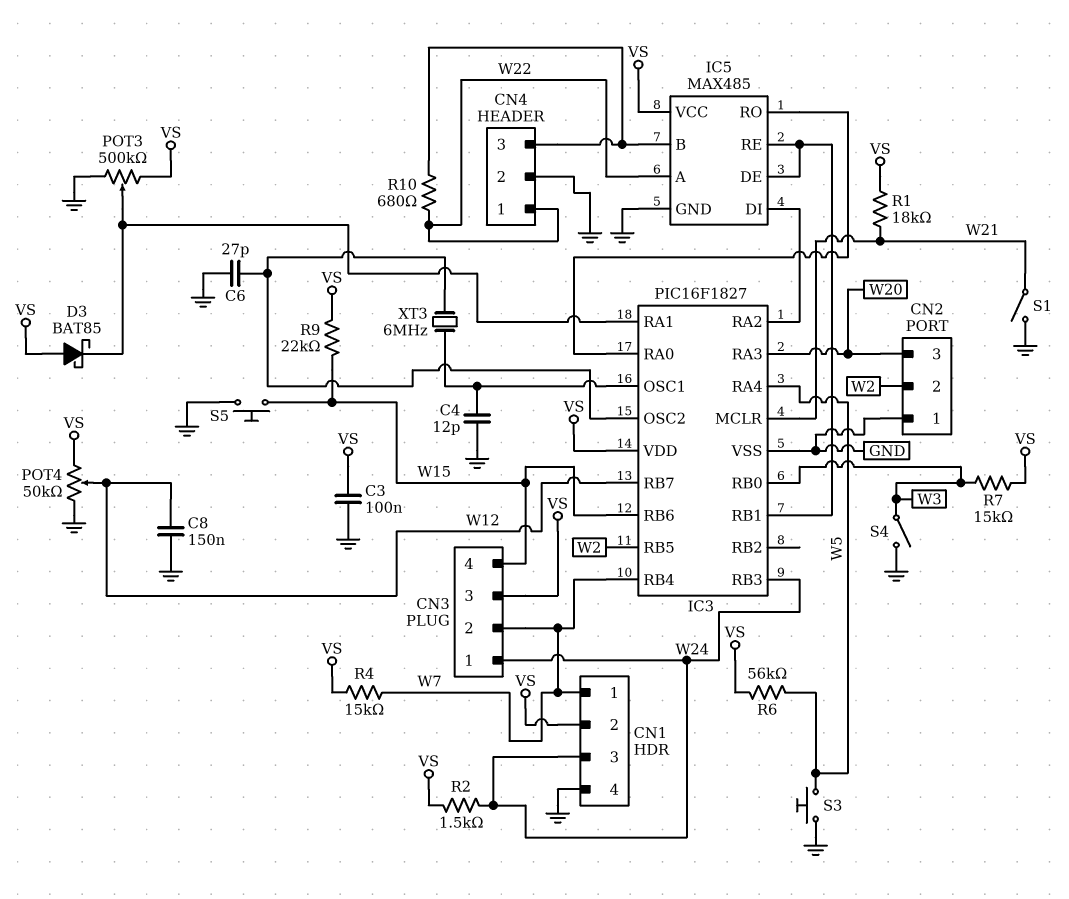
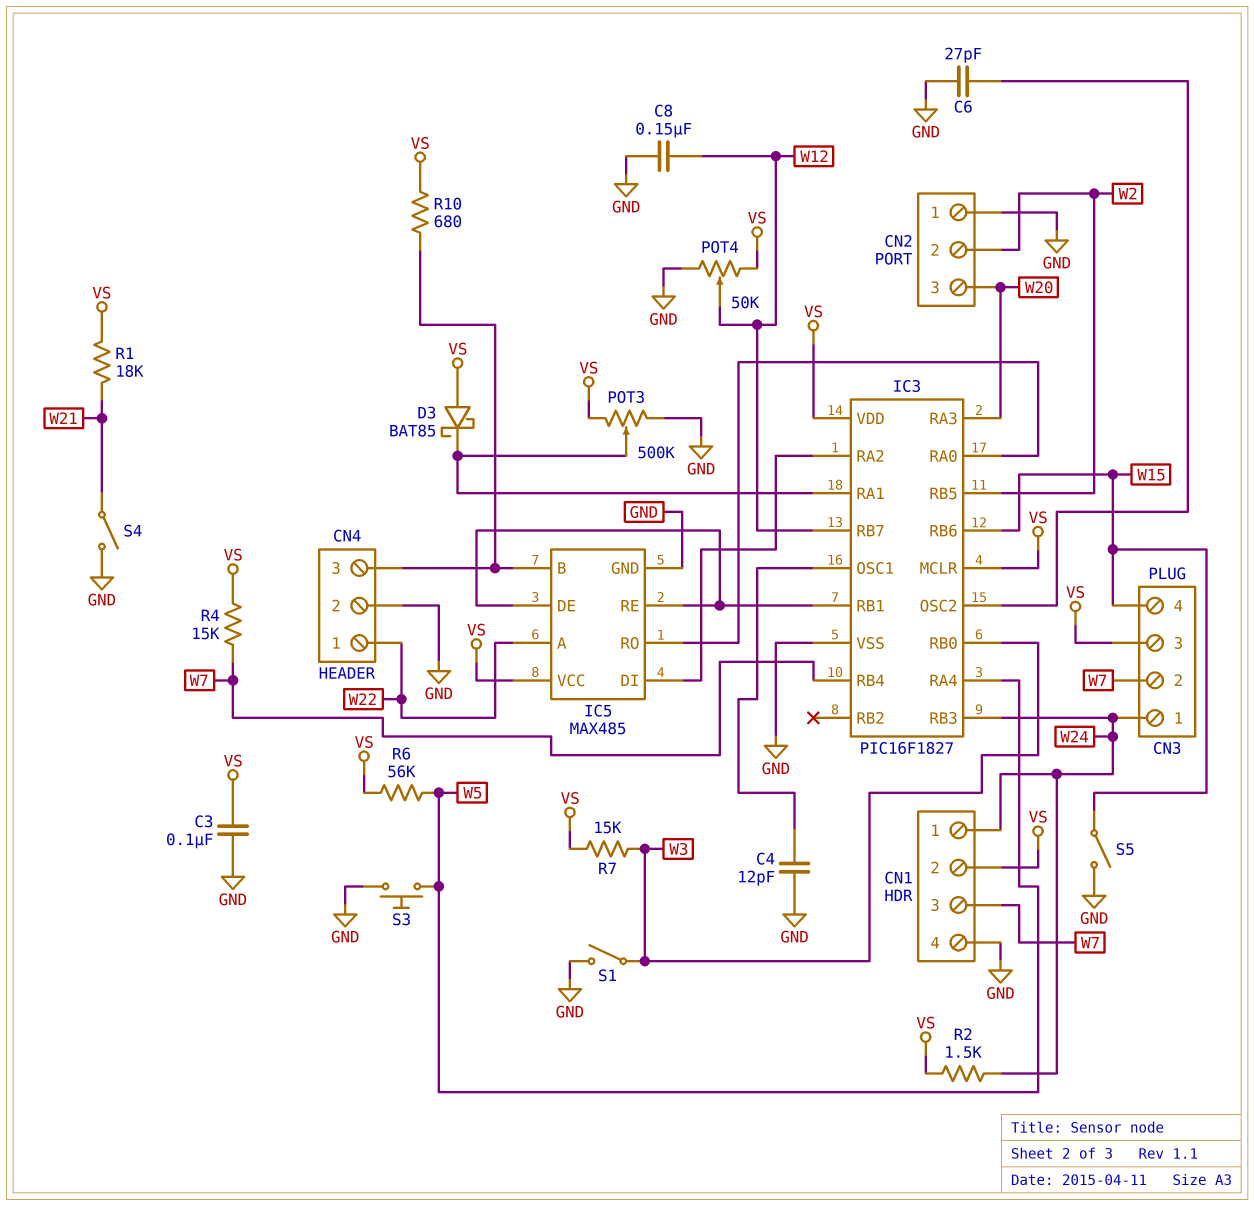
CN1 pin 1: W7 -> W24
CN1 pin 3: W24 -> W7
IC3 pin MCLR: W21 -> VS
R9: 22k (VS, W15) -> none
R10: 680 (CN4/3, W22) -> 680 (CN4/3, VS)
S1: switch (GND, W21) -> switch (GND, W3)
S4: switch (GND, W3) -> switch (GND, W21)
S5: button (GND, W15) -> switch (GND, W15)
XT3: 6MHz (IC3/OSC1, IC3/OSC2) -> none

